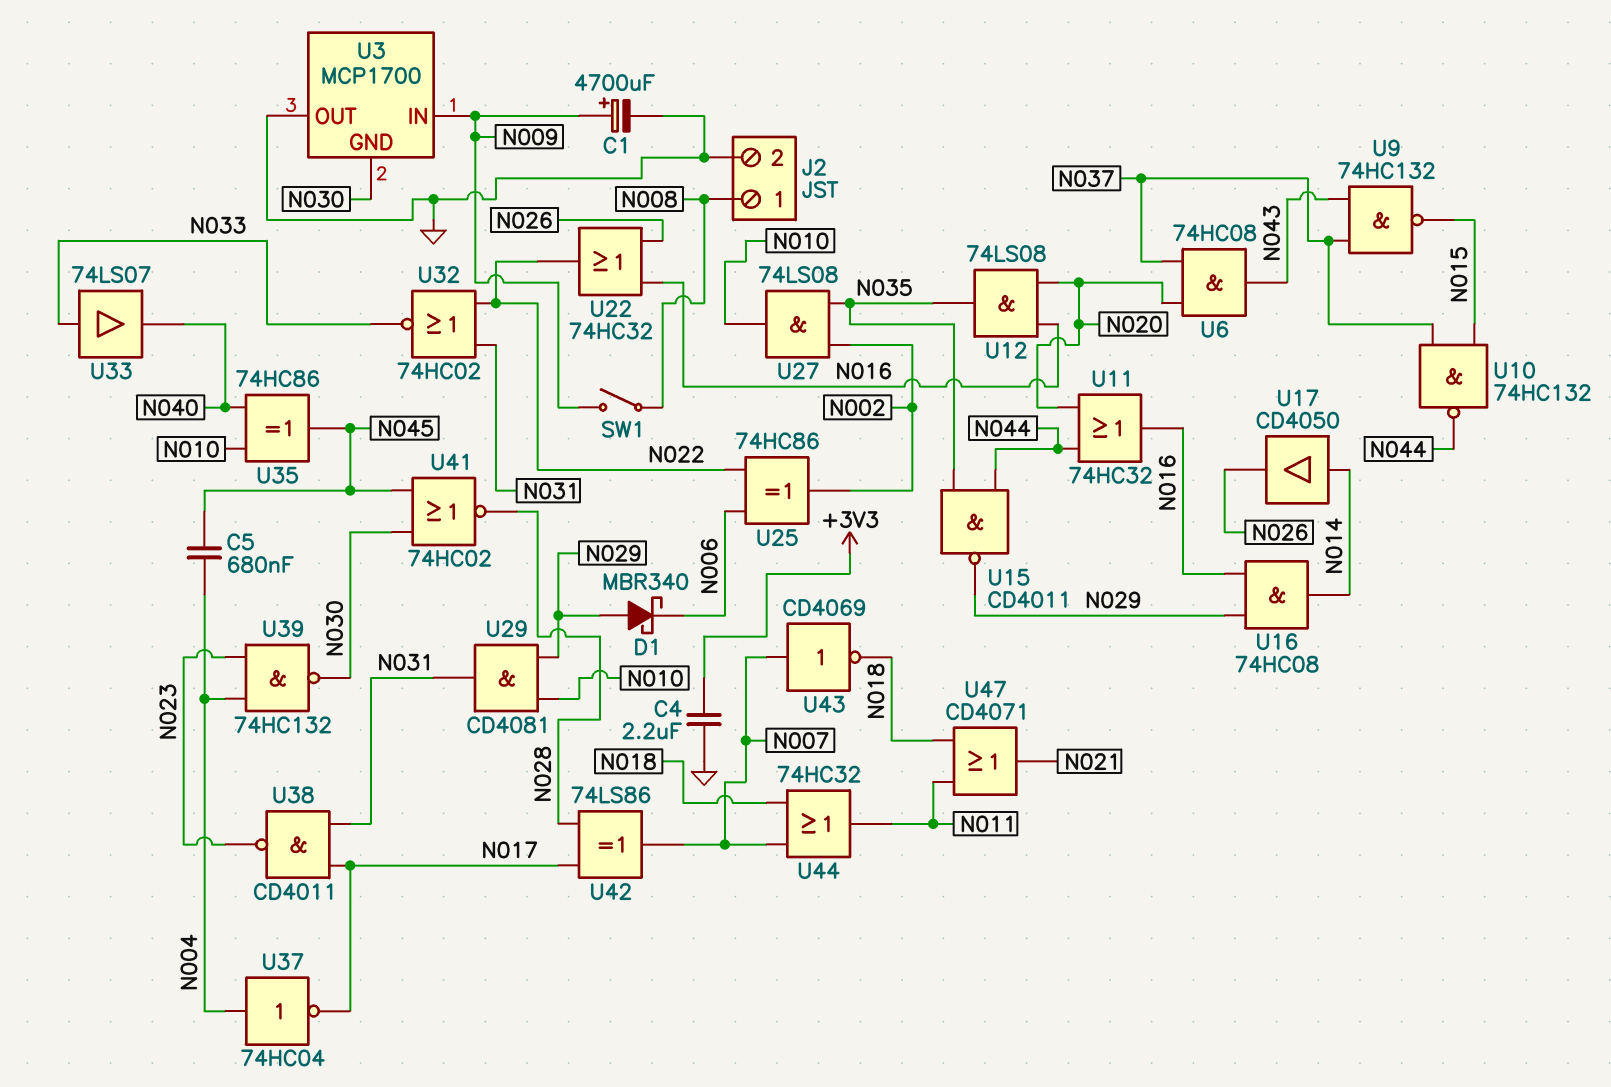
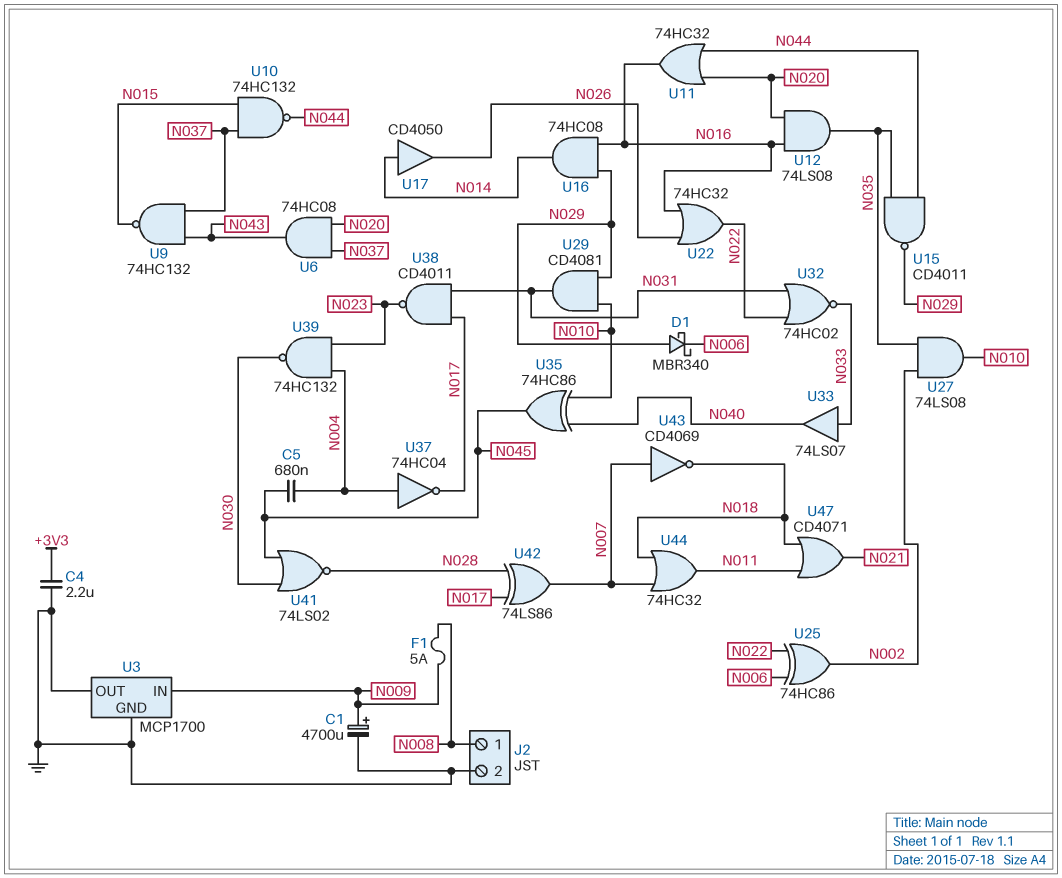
F1: none -> 5A (N008, N009)
SW1: switch (N008, N009) -> none
U3 pin GND: N030 -> GND
U41: NOR 74HC02 (in N030, in N045, out N028) -> NOR 74LS02 (in N030, in N045, out N028)

